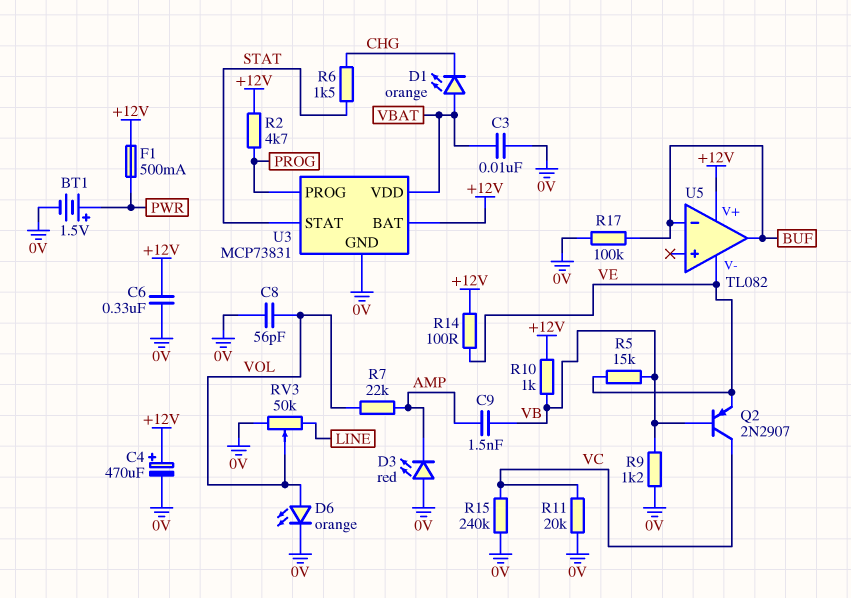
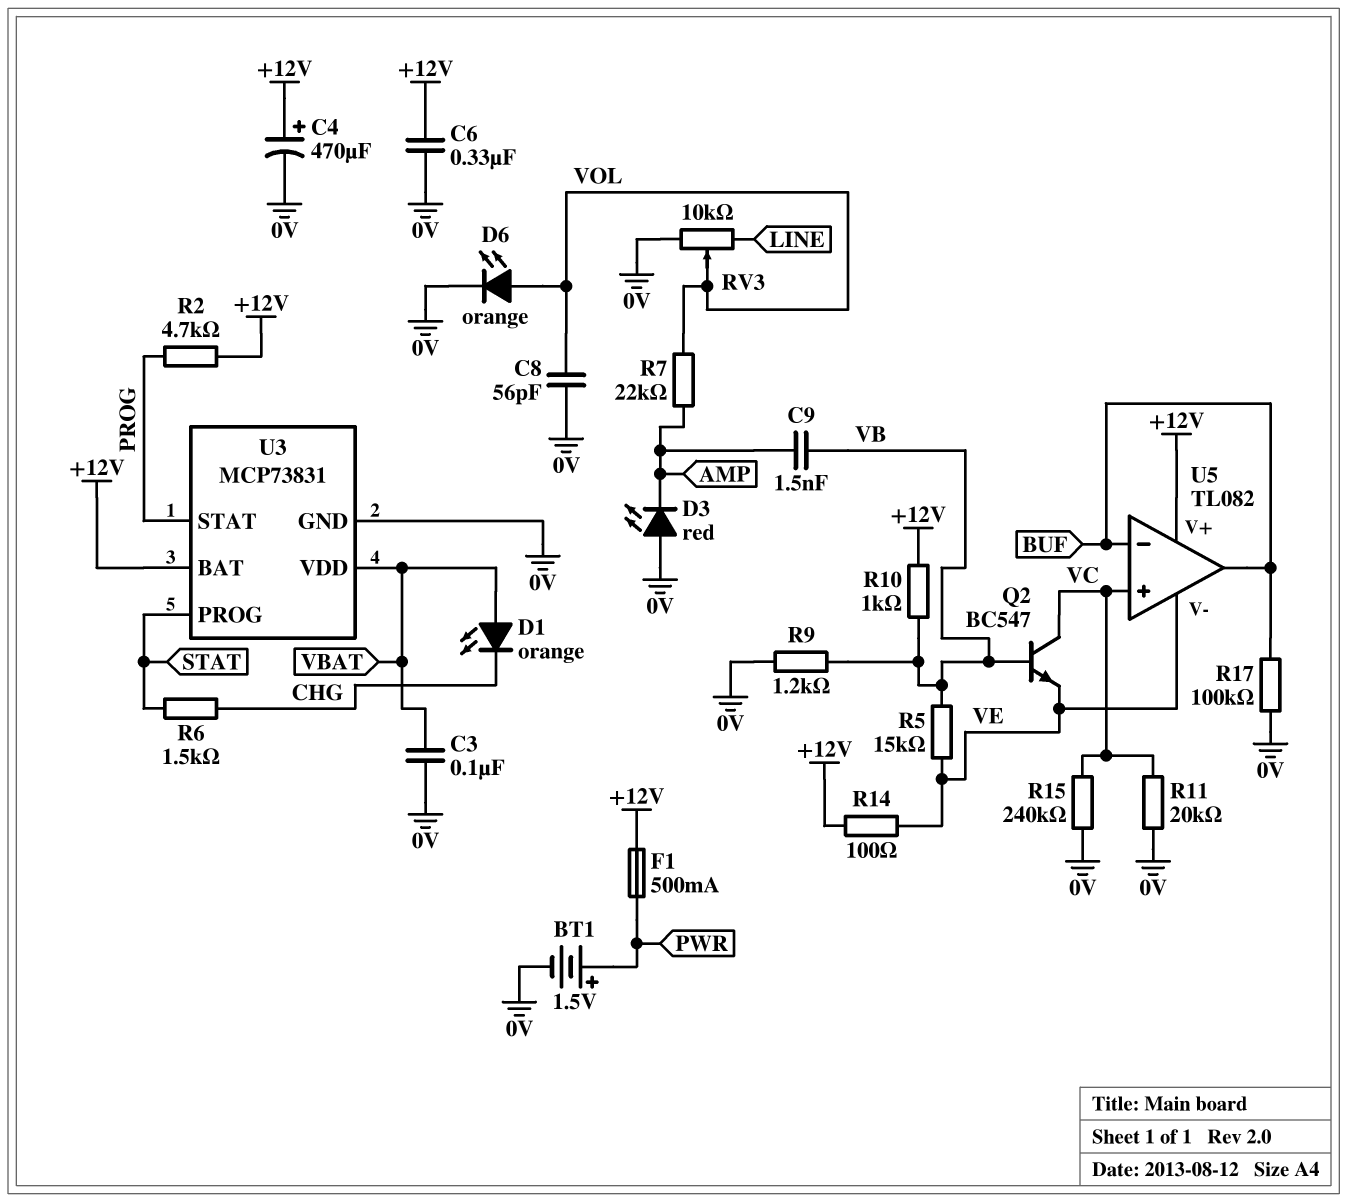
C3: 10nF (0V, VBAT) -> 100nF (0V, VBAT)
Q2: PNP 2N2907 (B VB, C VC, E VE) -> NPN BC547 (B VB, C VC, E VE)
RV3: 50k (0V, LINE, wiper VOL) -> 10k (0V, LINE, wiper VOL)
U3 pin PROG: PROG -> STAT
U3 pin STAT: STAT -> PROG
U5 pin in+: none -> VC

